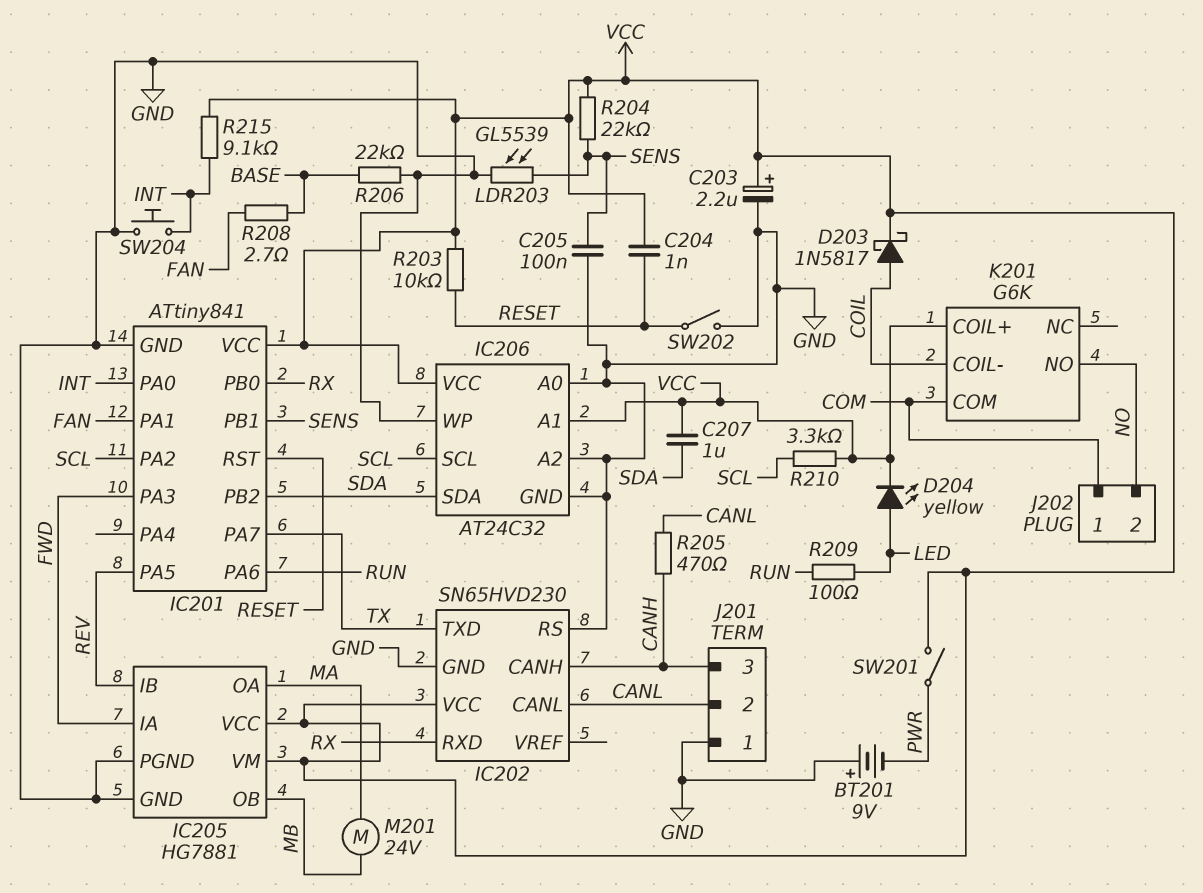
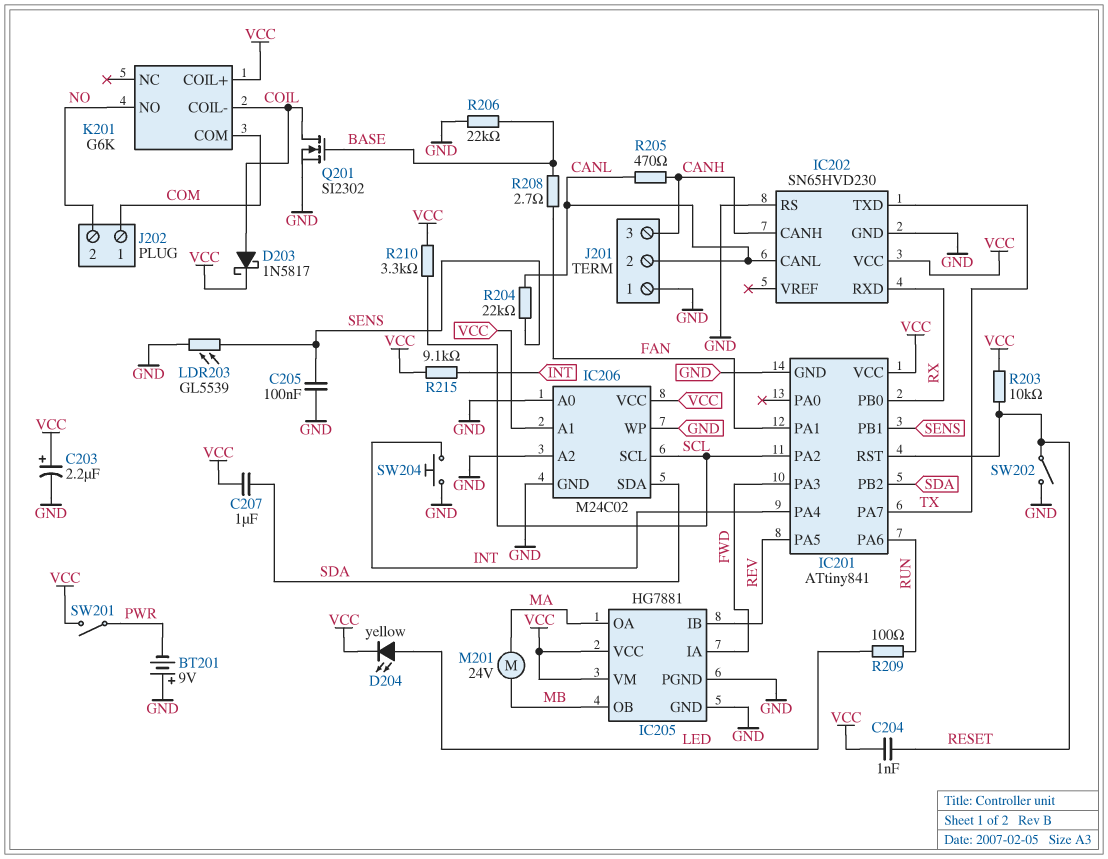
IC201 pin PA0: INT -> none
IC201 pin PA4: none -> INT
IC206: AT24C32 -> M24C02
Q201: none -> NMOS SI2302 (G BASE, D COIL, S GND)
R204: 22k (SENS, VCC) -> 22k (CANL, SENS)

